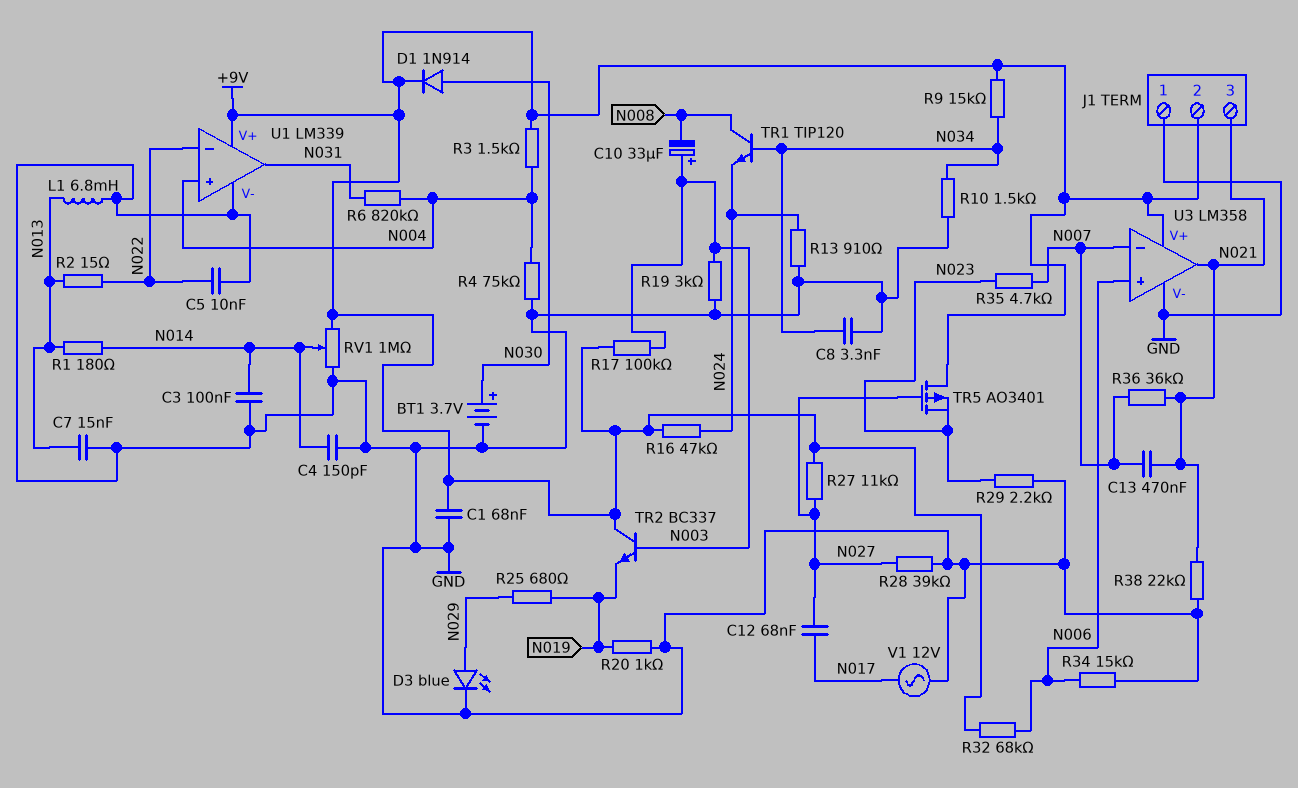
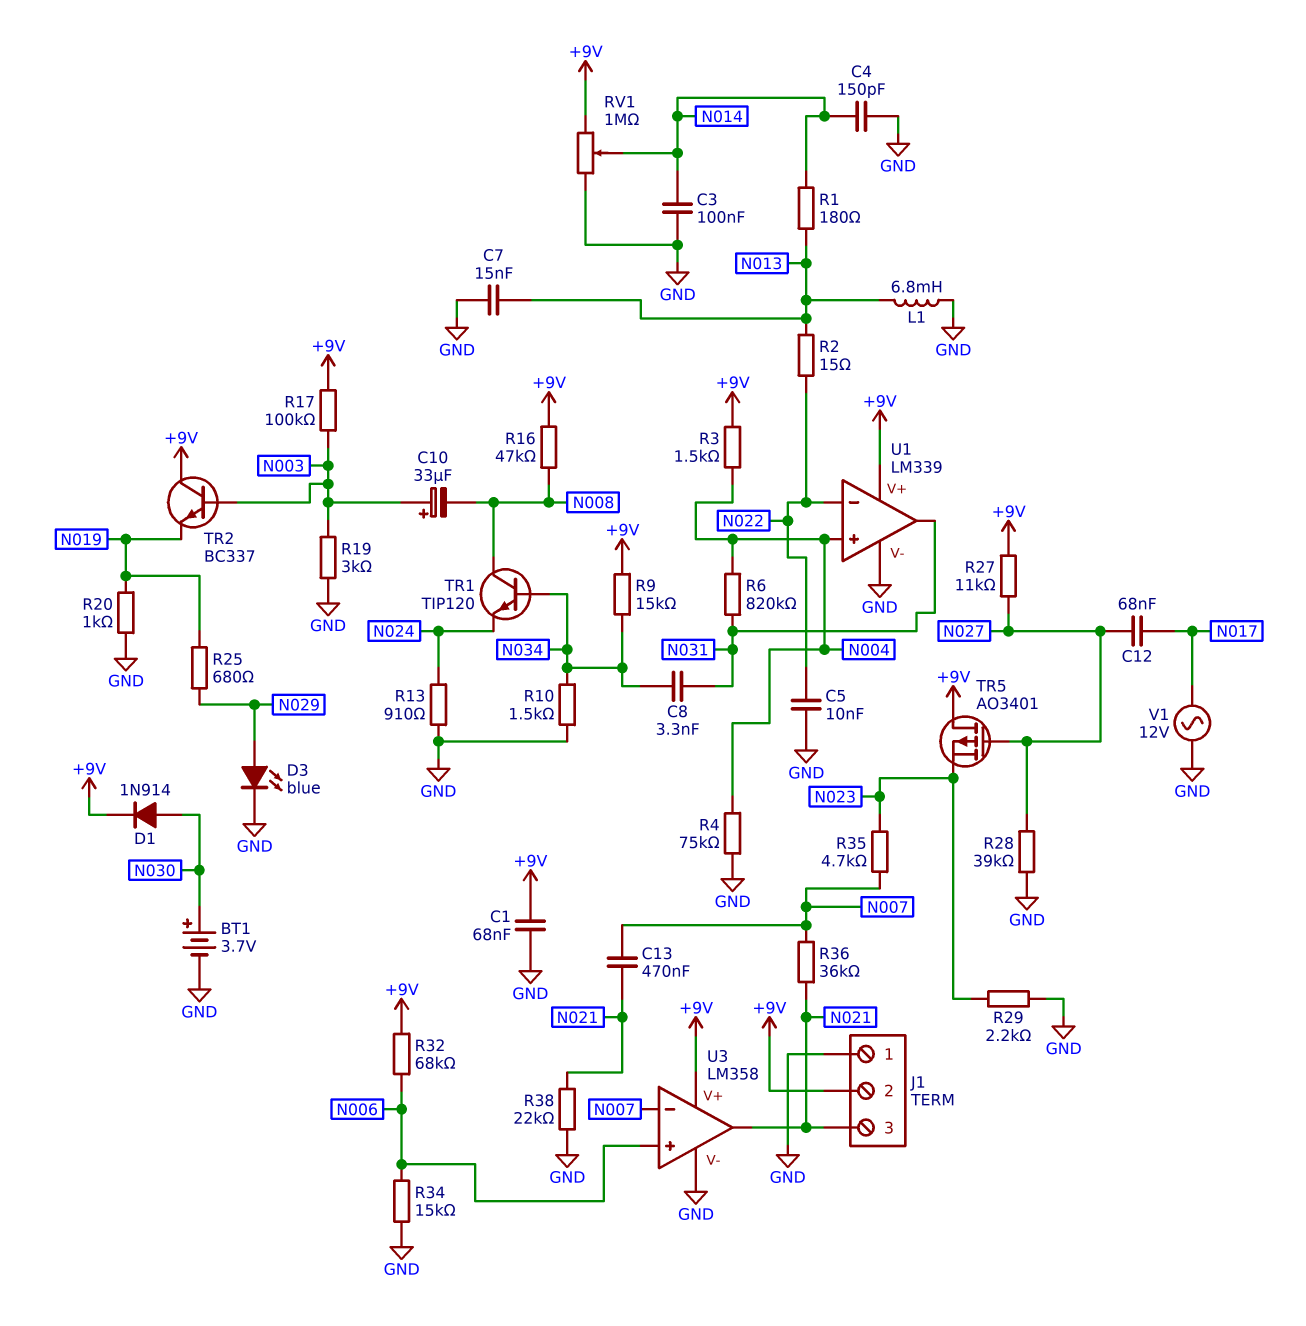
C8: 3.3nF (GND, N034) -> 3.3nF (N031, N034)
R16: 47k (+9V, N024) -> 47k (+9V, N008)

